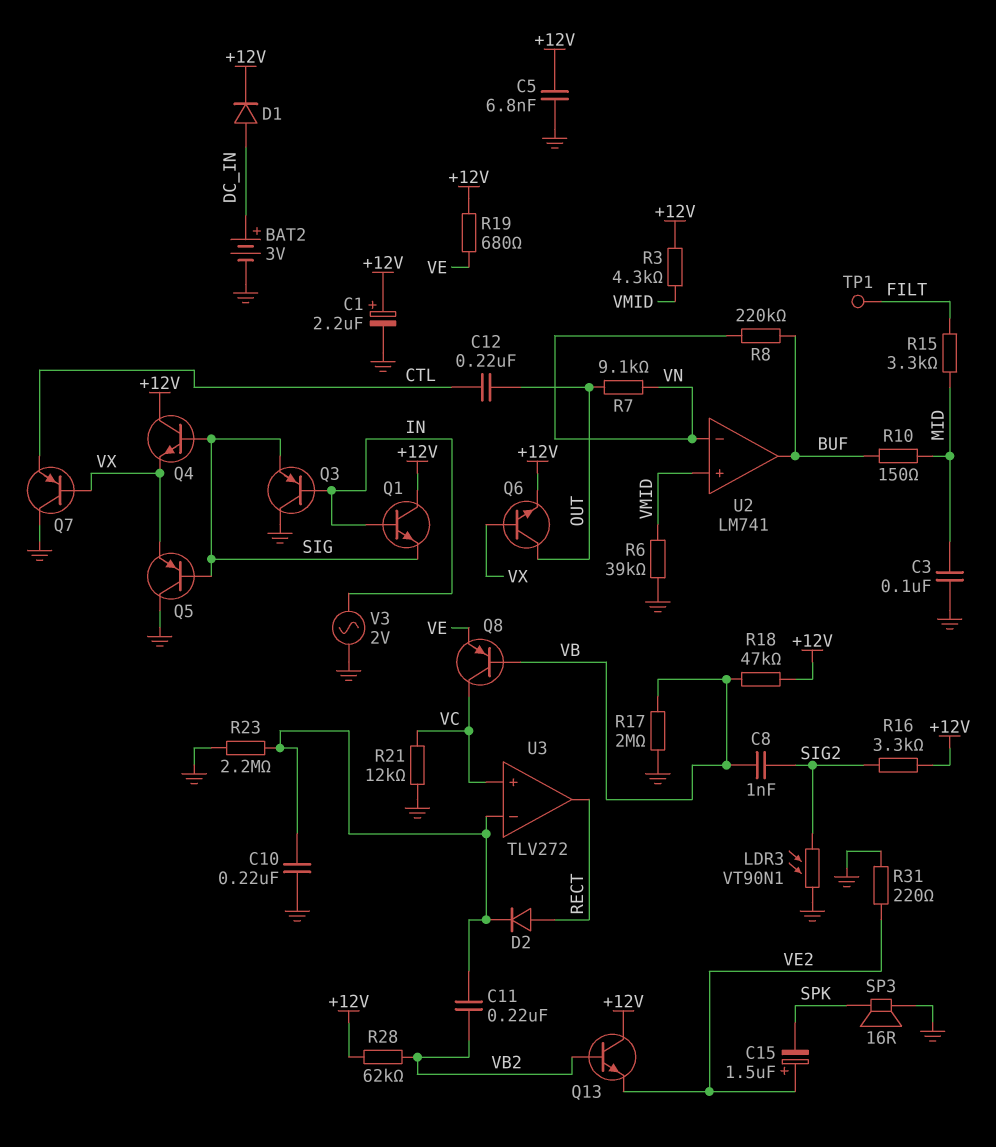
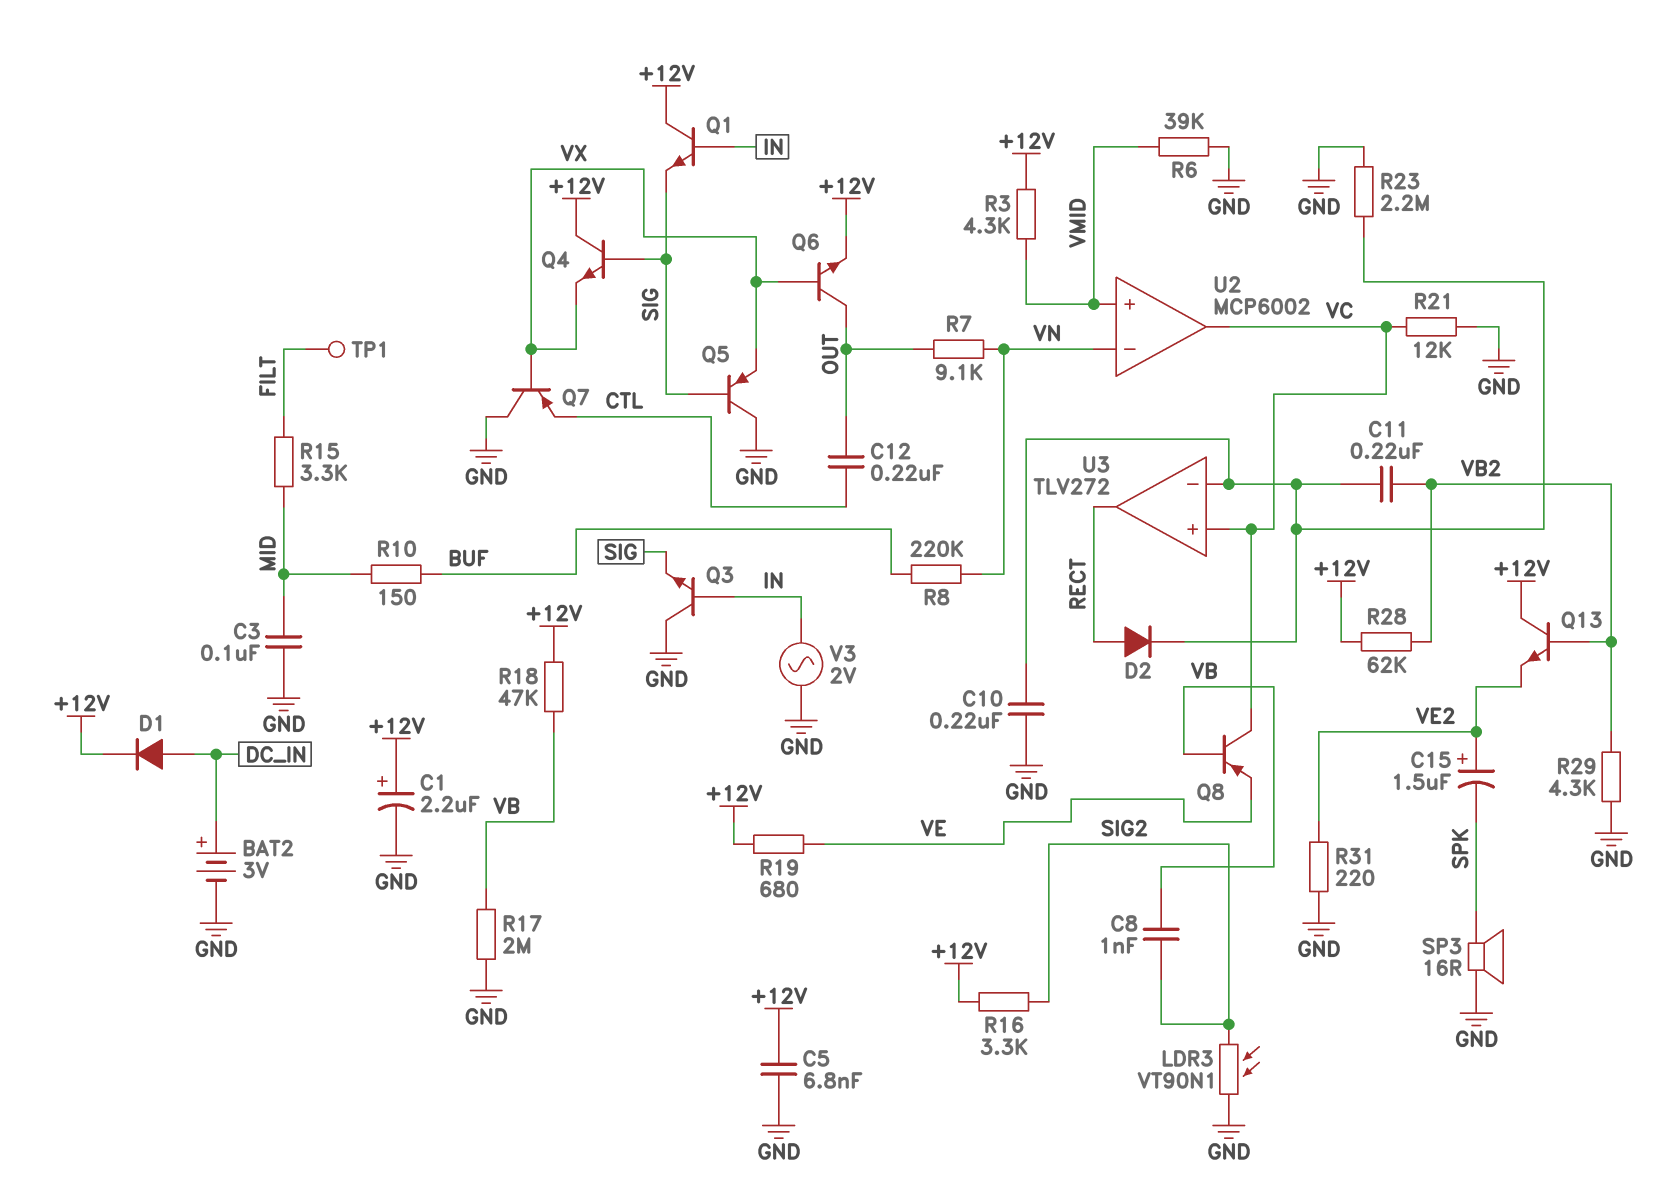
Q3: PNP (B IN, C GND, E SIG) -> NPN (B IN, C GND, E SIG)
R29: none -> 4.3k (GND, VB2)
U2: LM741 -> MCP6002
U2 pin out: BUF -> VC

